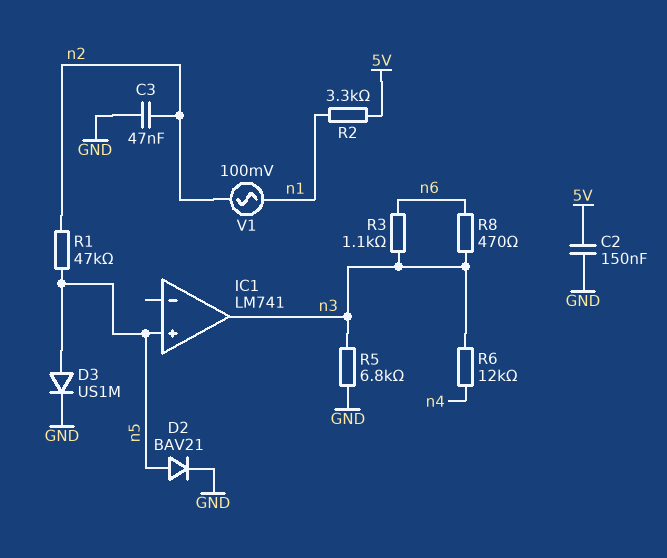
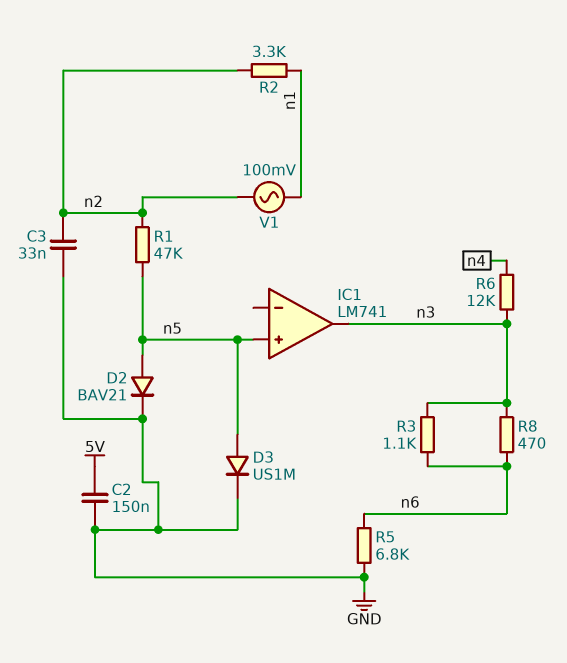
C3: 47nF (GND, n2) -> 33nF (GND, n2)
R2: 3.3k (5V, n1) -> 3.3k (n1, n2)
R5: 6.8k (GND, n3) -> 6.8k (GND, n6)

